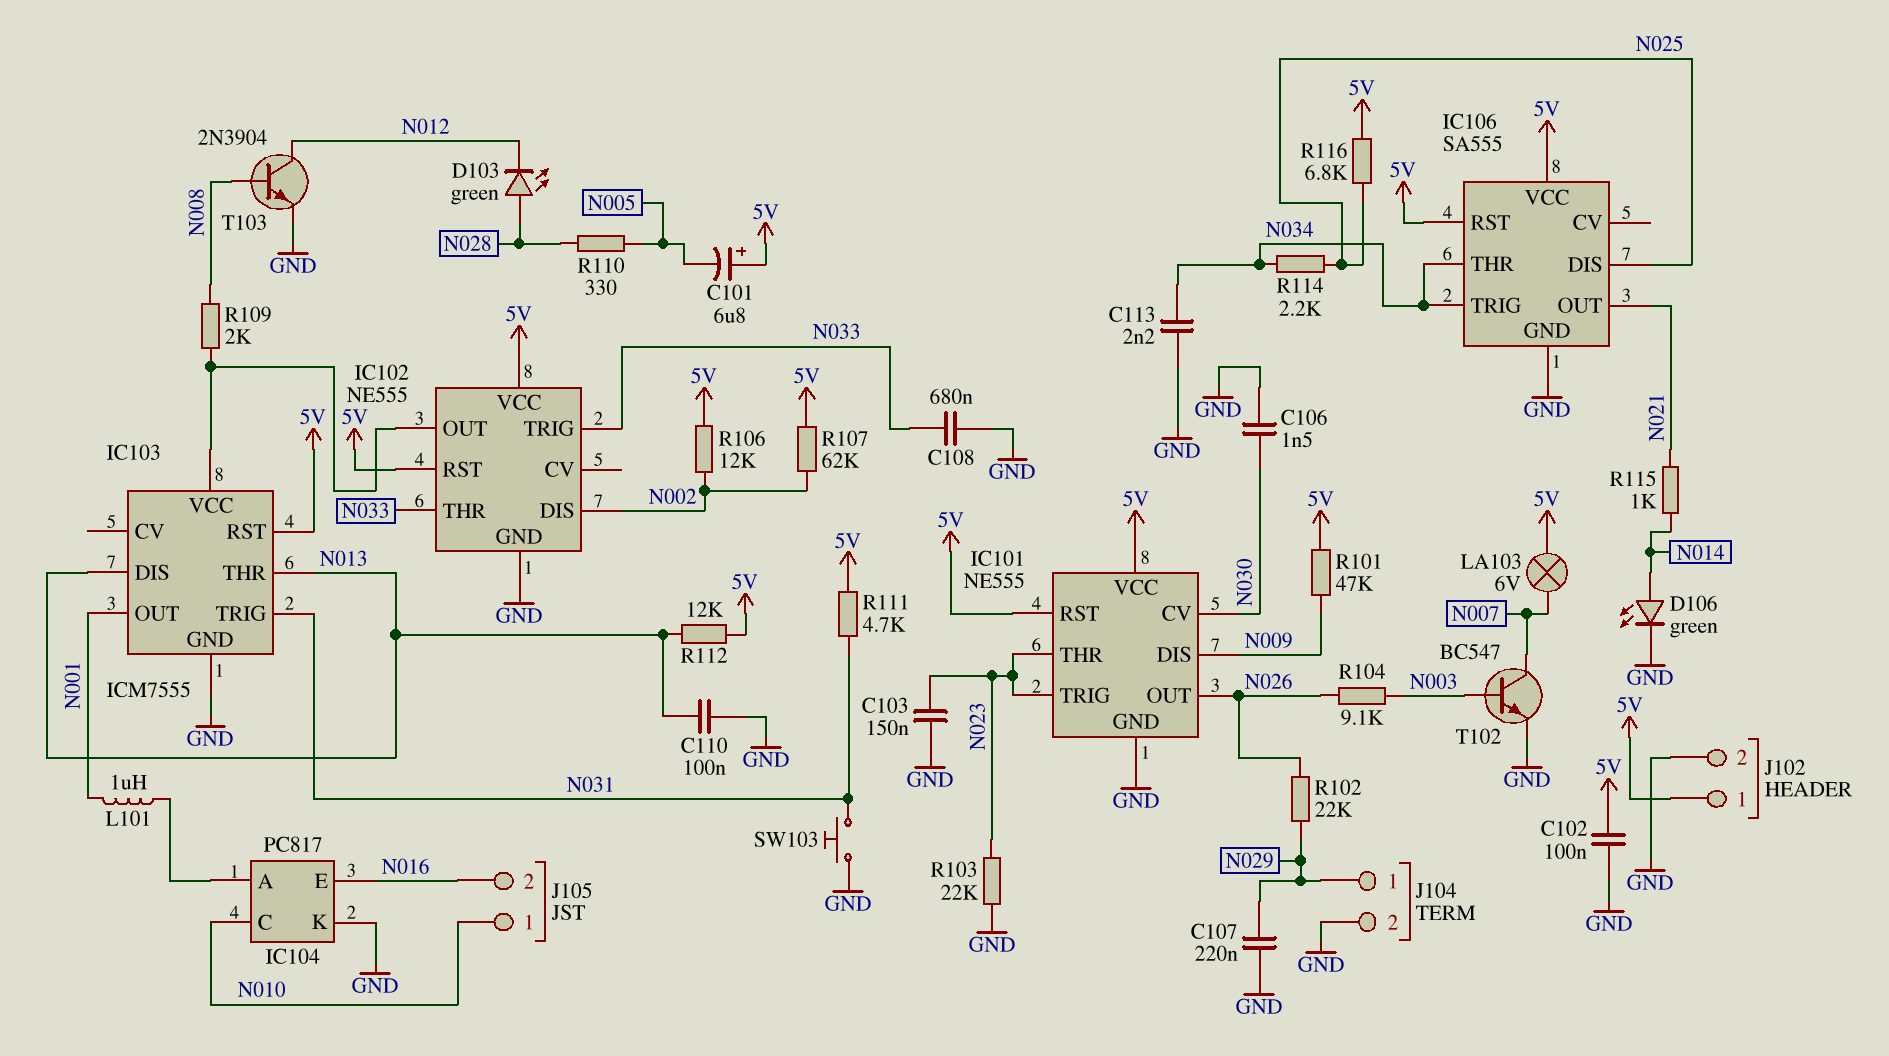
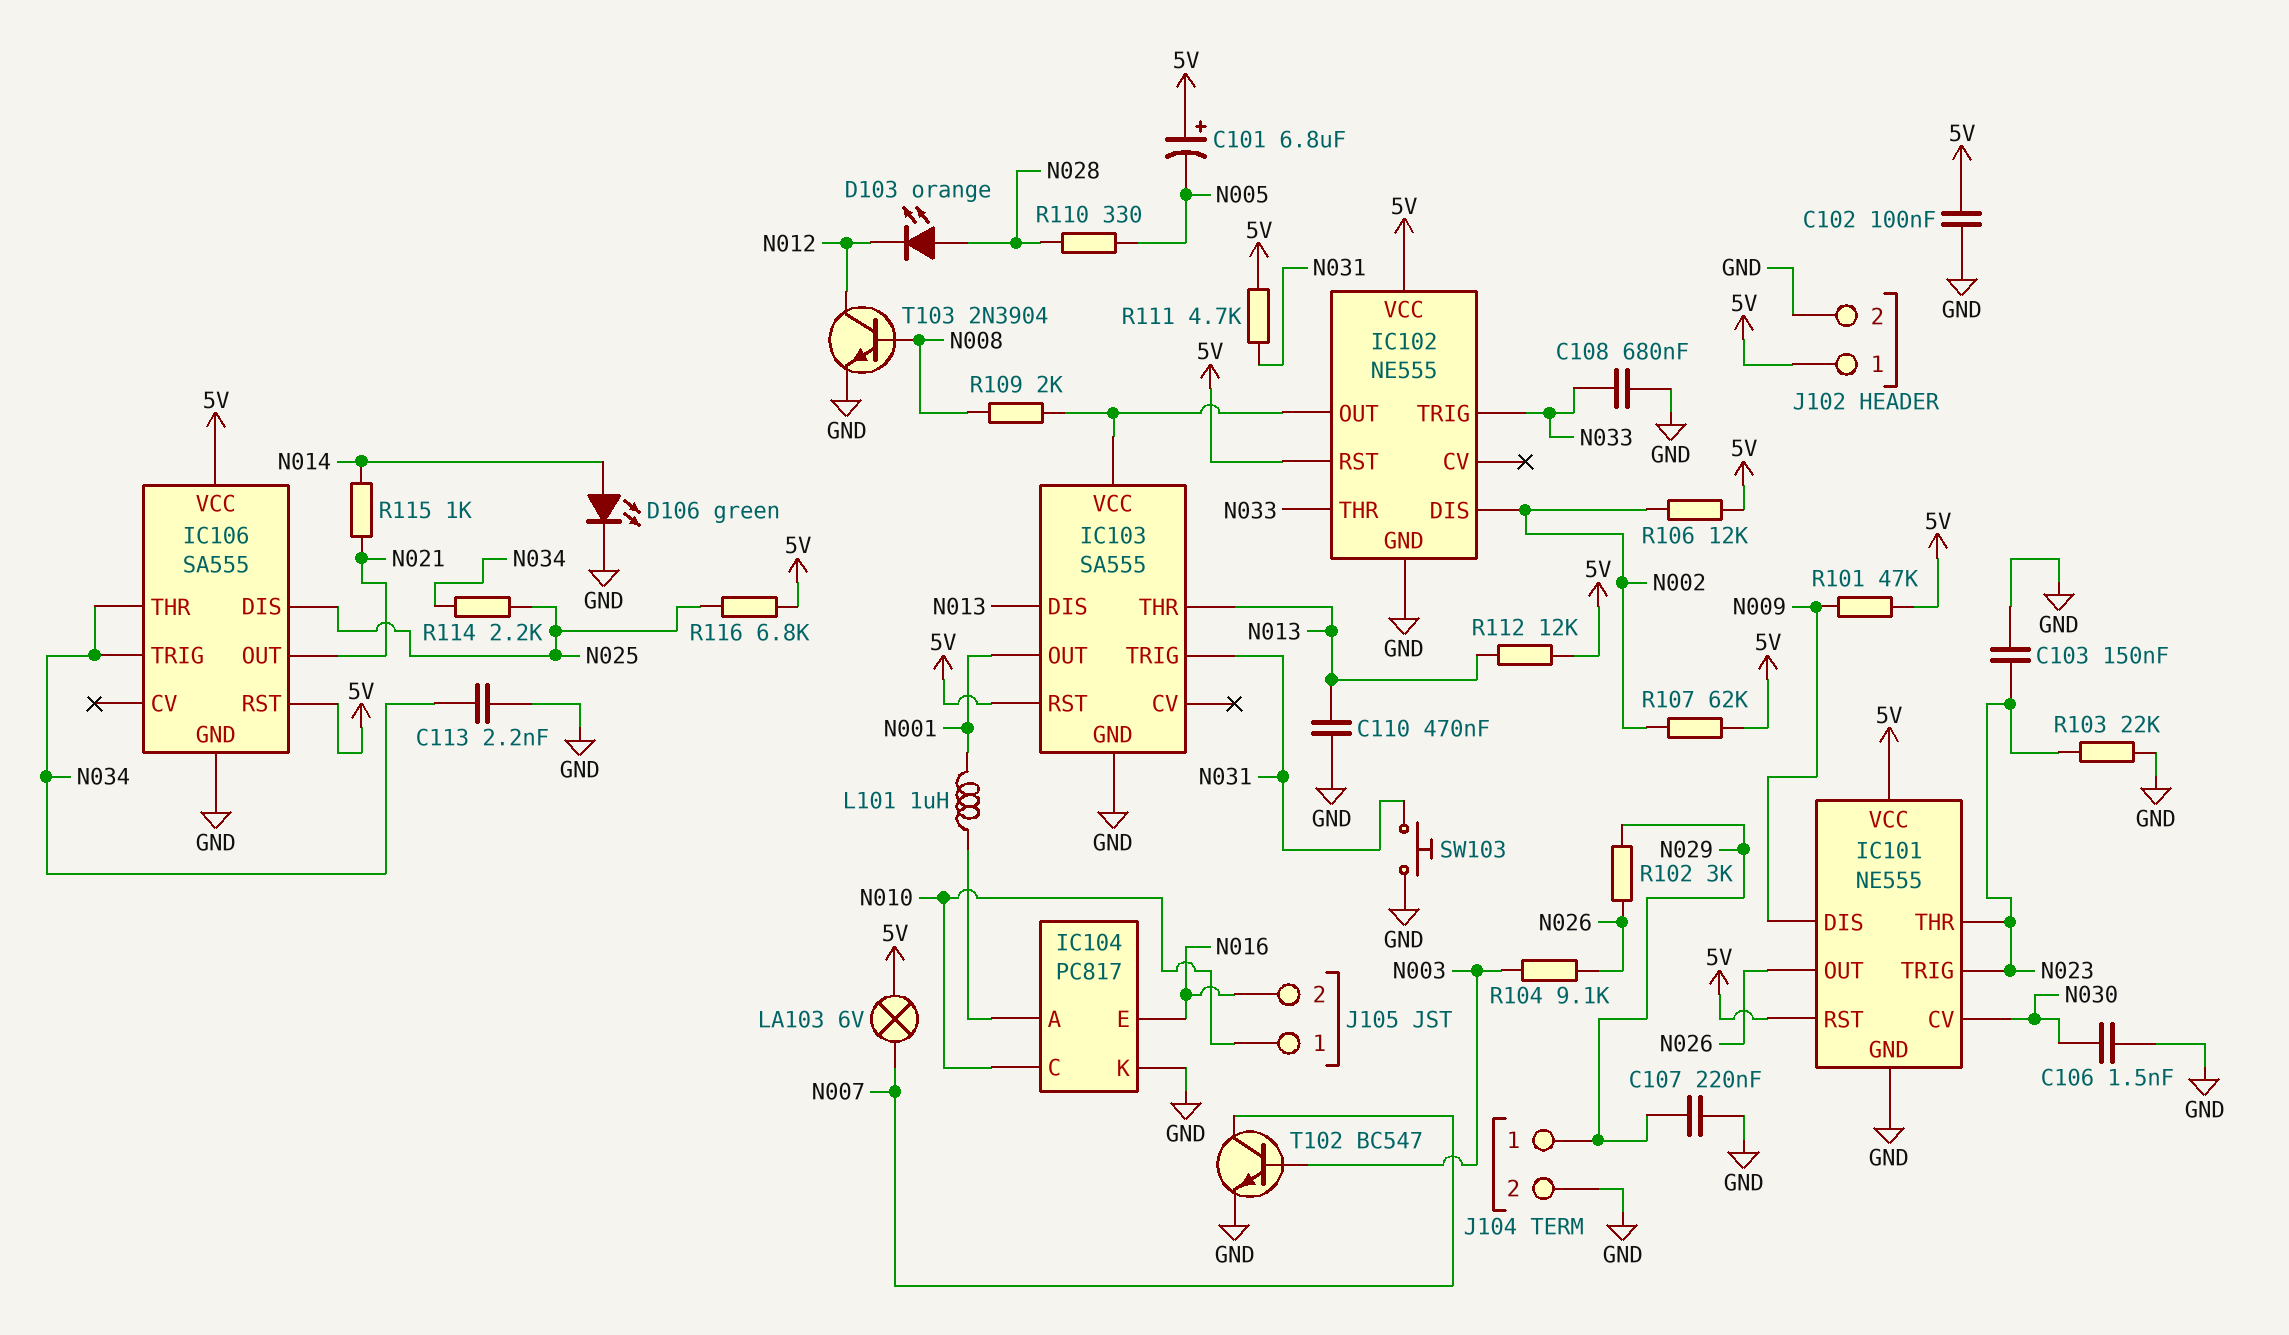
C110: 100nF (GND, N013) -> 470nF (GND, N013)
D103: LED green (A N028, K N012) -> LED orange (A N028, K N012)
IC103: ICM7555 -> SA555
R102: 22k (N026, N029) -> 3k (N026, N029)

